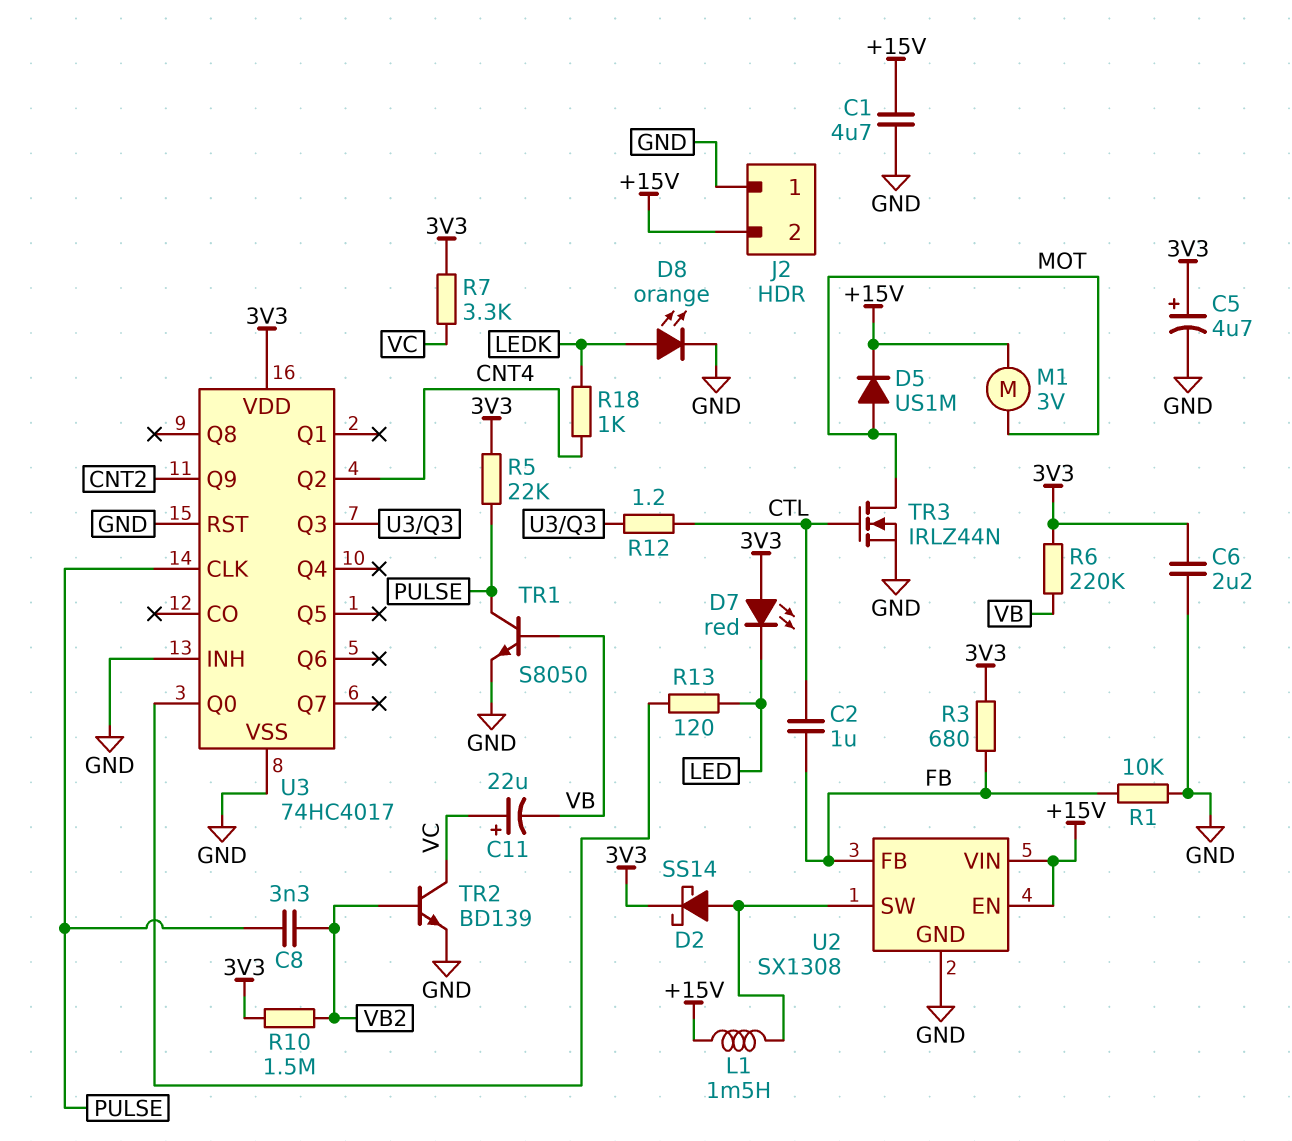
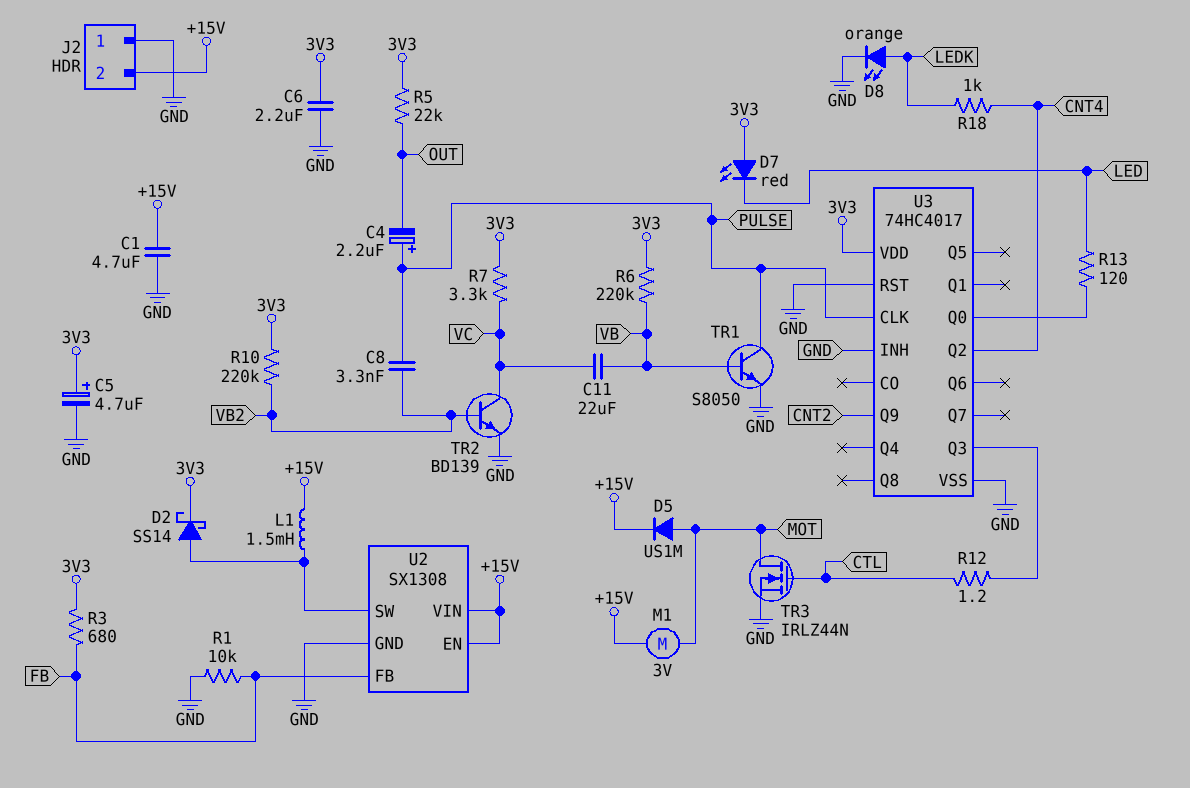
C2: 1uF (CTL, FB) -> none
C4: none -> 2.2uF (plus PULSE, minus OUT)
C11: 22uF (plus VC, minus VB) -> 22uF (VB, VC)
R5: 22k (3V3, PULSE) -> 22k (3V3, OUT)
R10: 1.5M (3V3, VB2) -> 220k (3V3, VB2)

